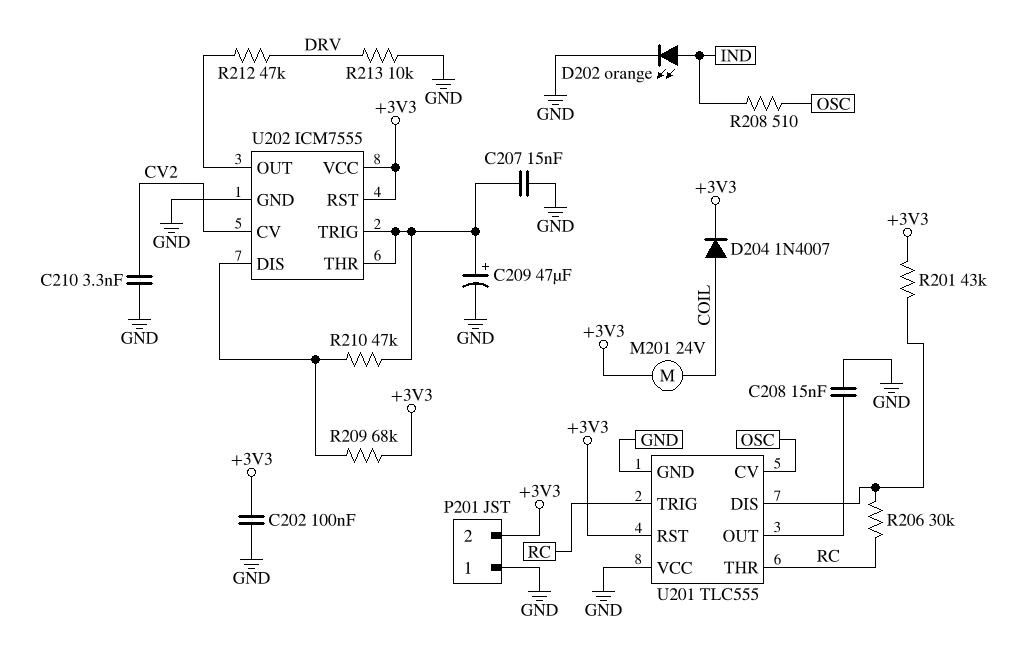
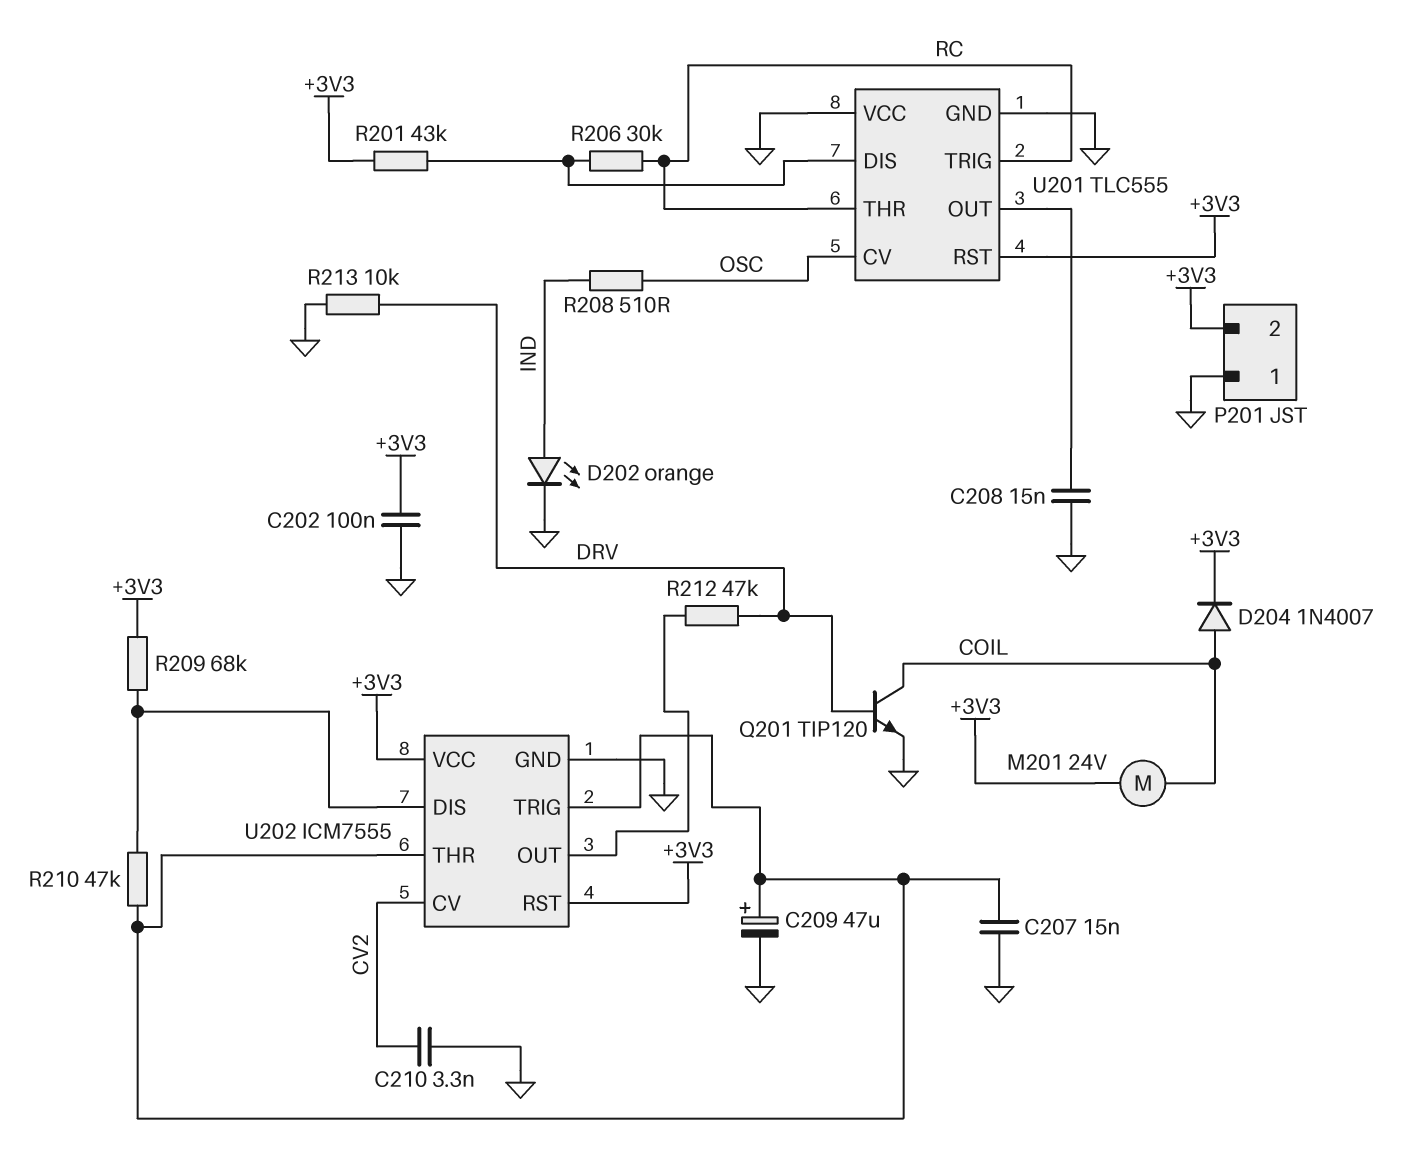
Q201: none -> NPN TIP120 (B DRV, C COIL, E GND)

